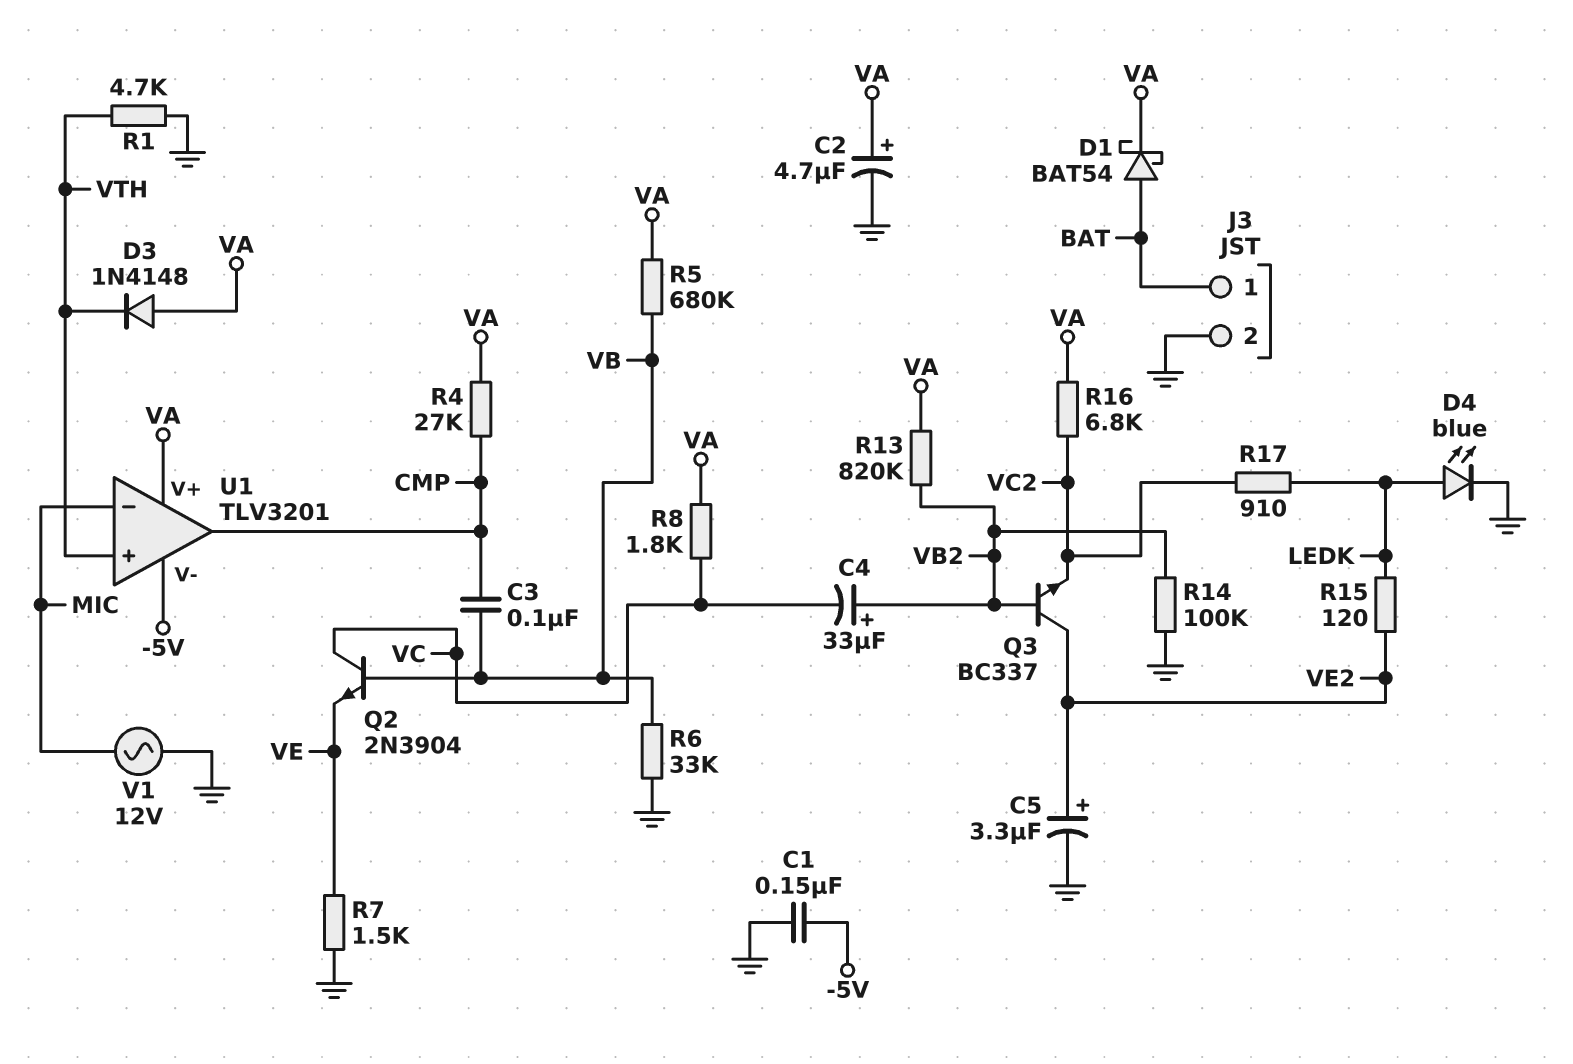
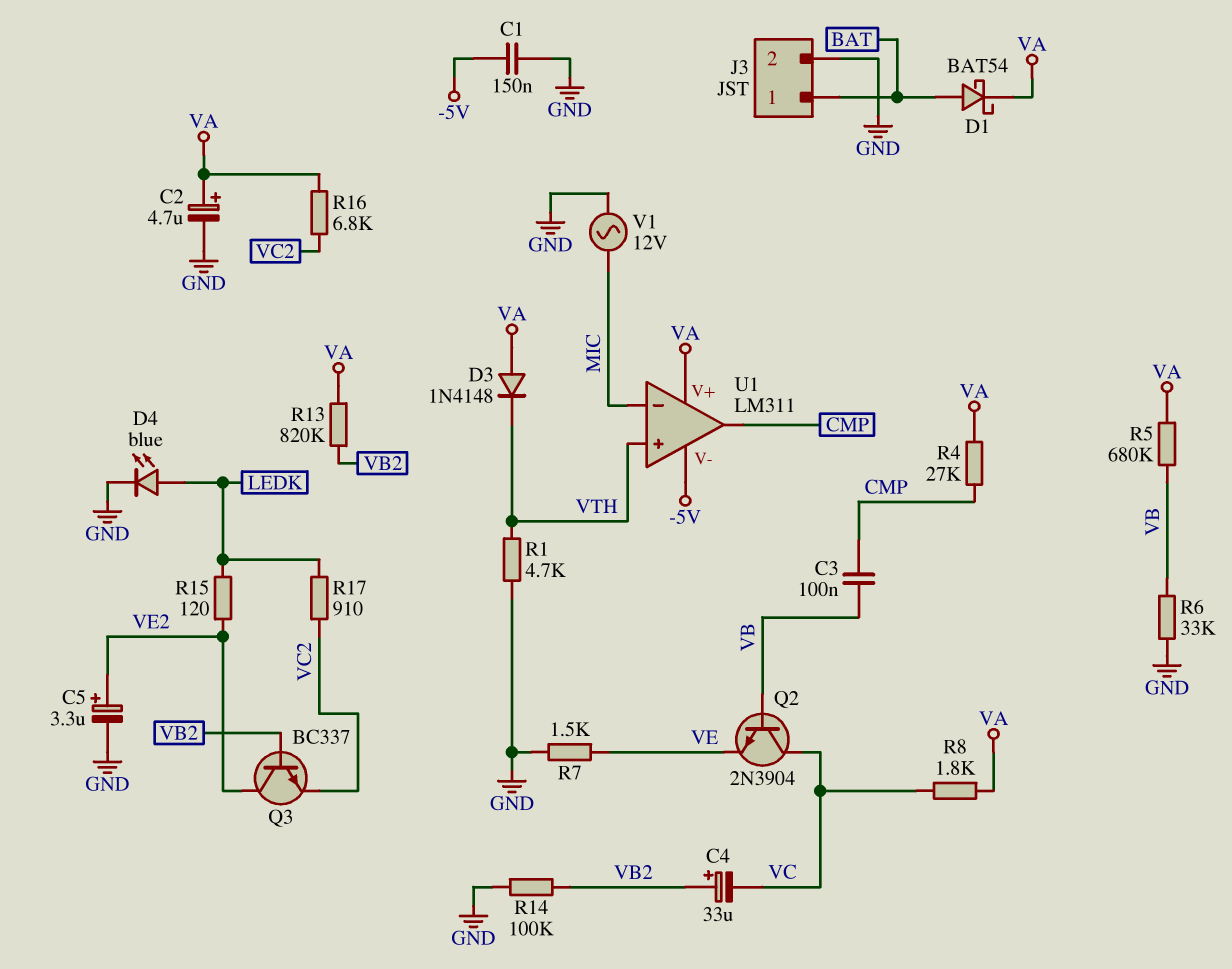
U1: TLV3201 -> LM311

